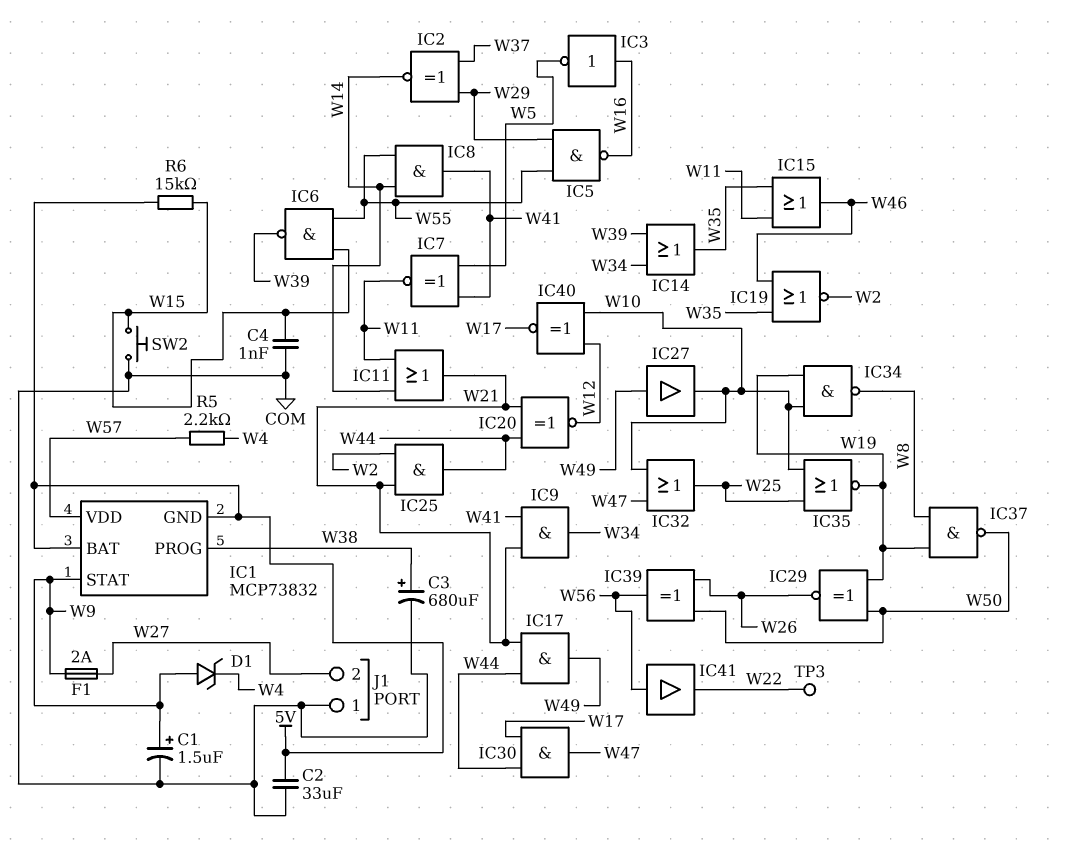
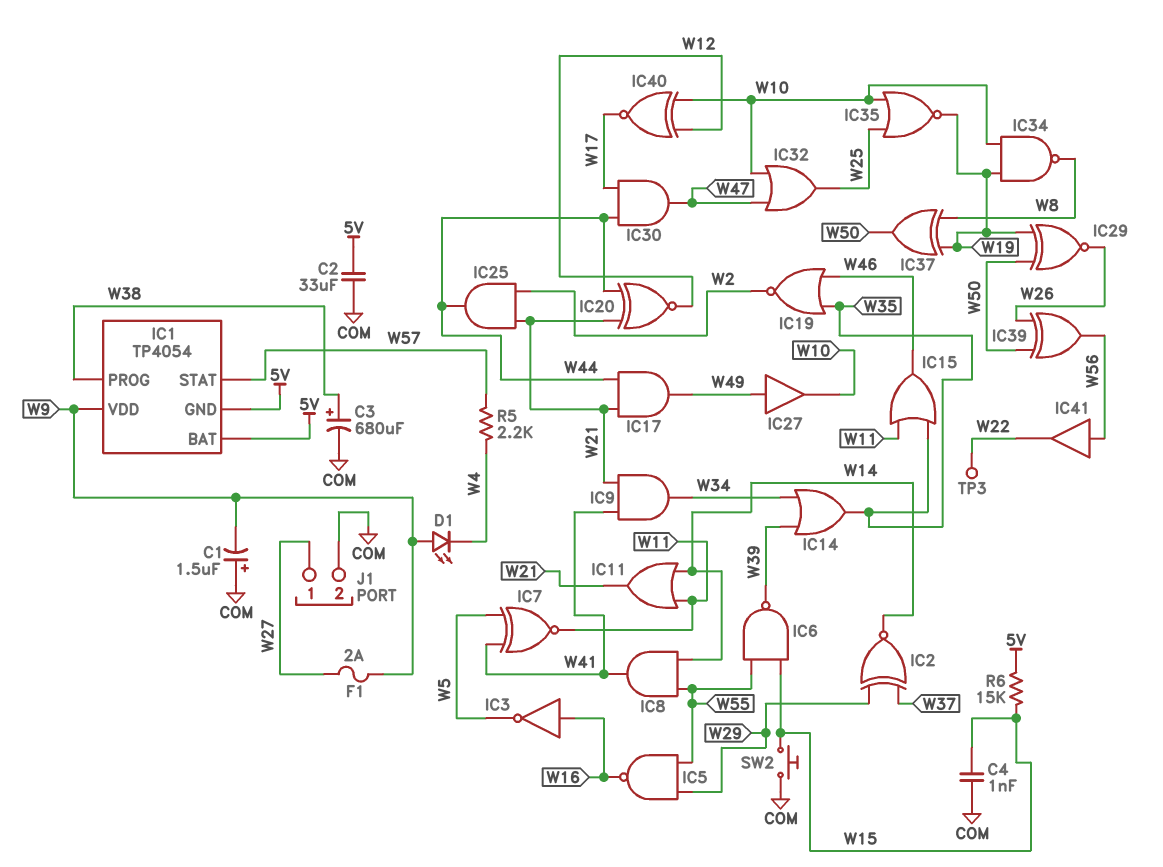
C1: 1.5uF (plus W9, minus COM) -> 1.5uF (plus COM, minus W9)
D1: zener (A W9, K W4) -> LED (A W9, K W4)
IC1: MCP73832 -> TP4054
IC1 pin STAT: W9 -> W57
IC1 pin VDD: W57 -> W9
IC37: NAND (in W8, in W19, out W50) -> XOR (in W8, in W19, out W50)
J1 pin 1: COM -> W27
J1 pin 2: W27 -> COM

